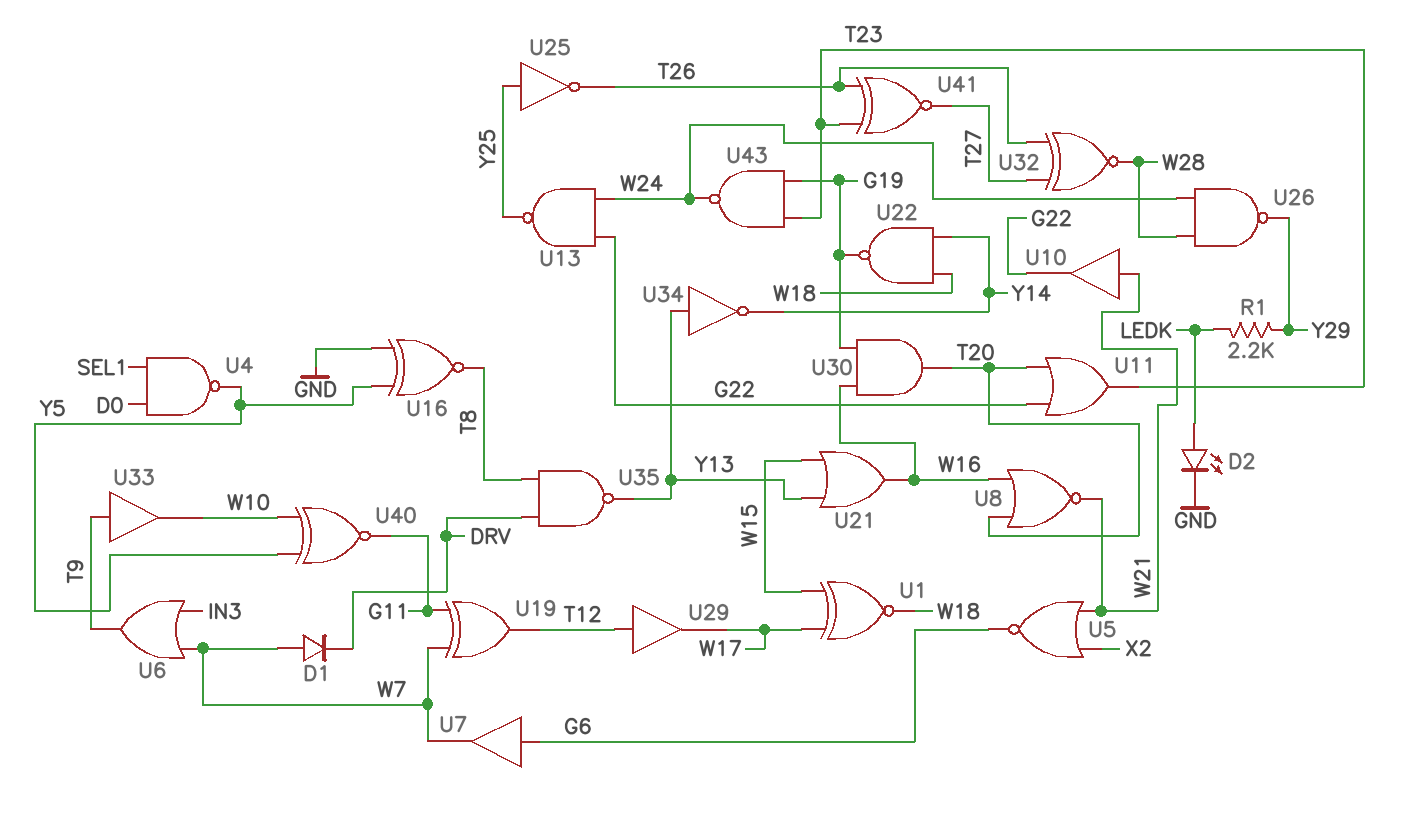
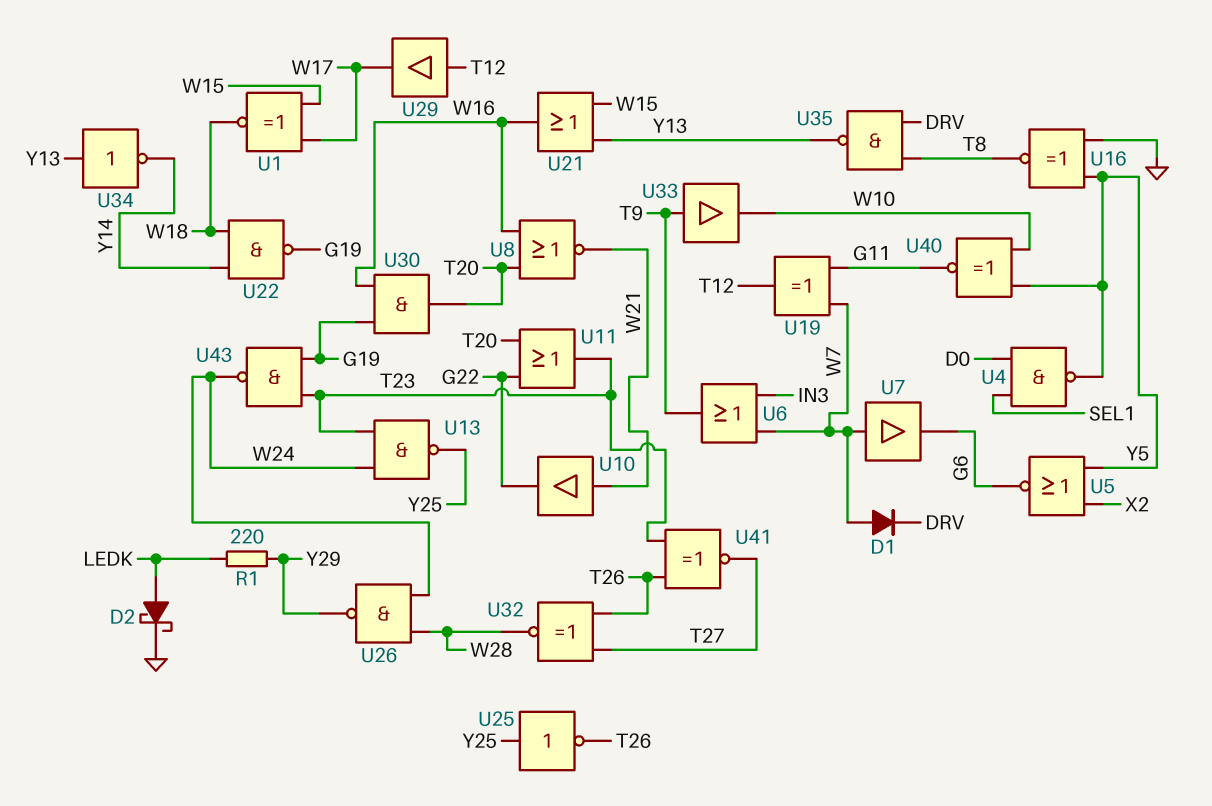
D2: LED (A LEDK, K GND) -> schottky (A LEDK, K GND)
R1: 2.2k (LEDK, Y29) -> 220 (LEDK, Y29)
U5: NOR (in W21, in X2, out G6) -> NOR (in X2, in Y5, out G6)
U7: buffer (in G6, out W7) -> buffer (in W7, out G6)
U13: NAND (in G22, in W24, out Y25) -> NAND (in T23, in W24, out Y25)

